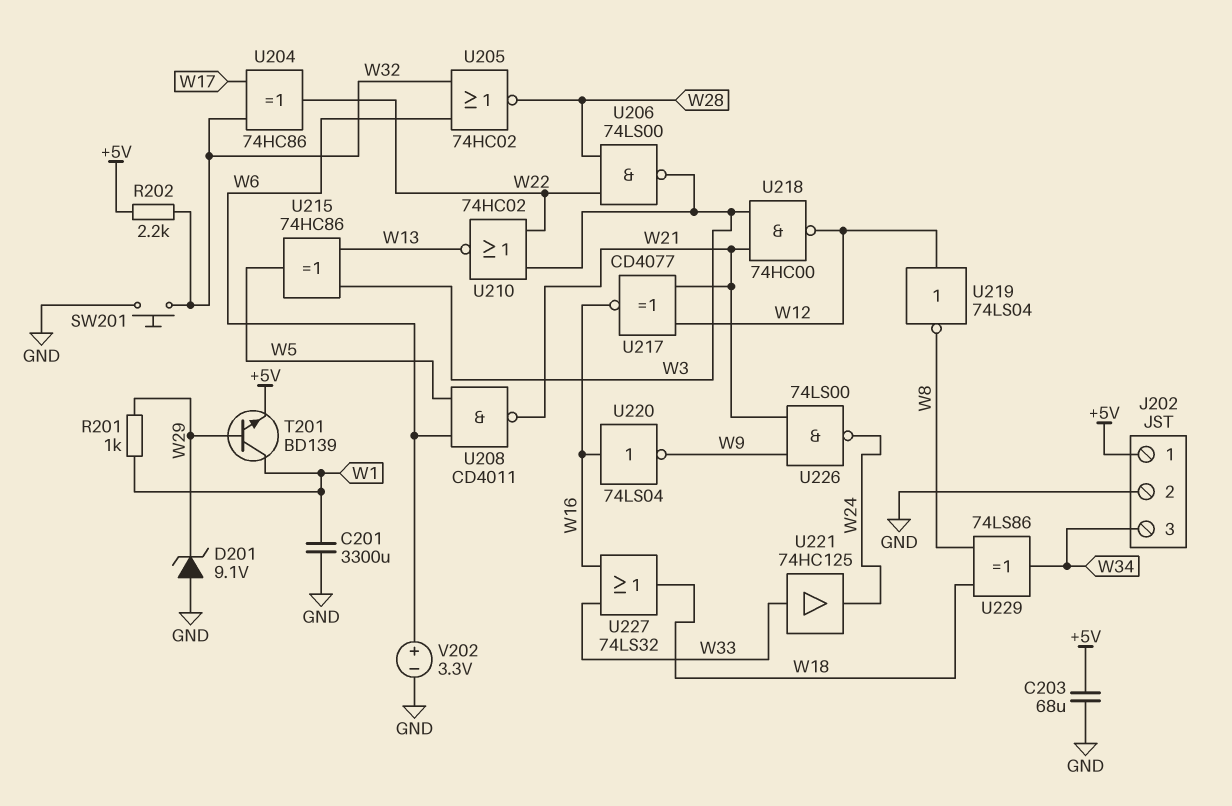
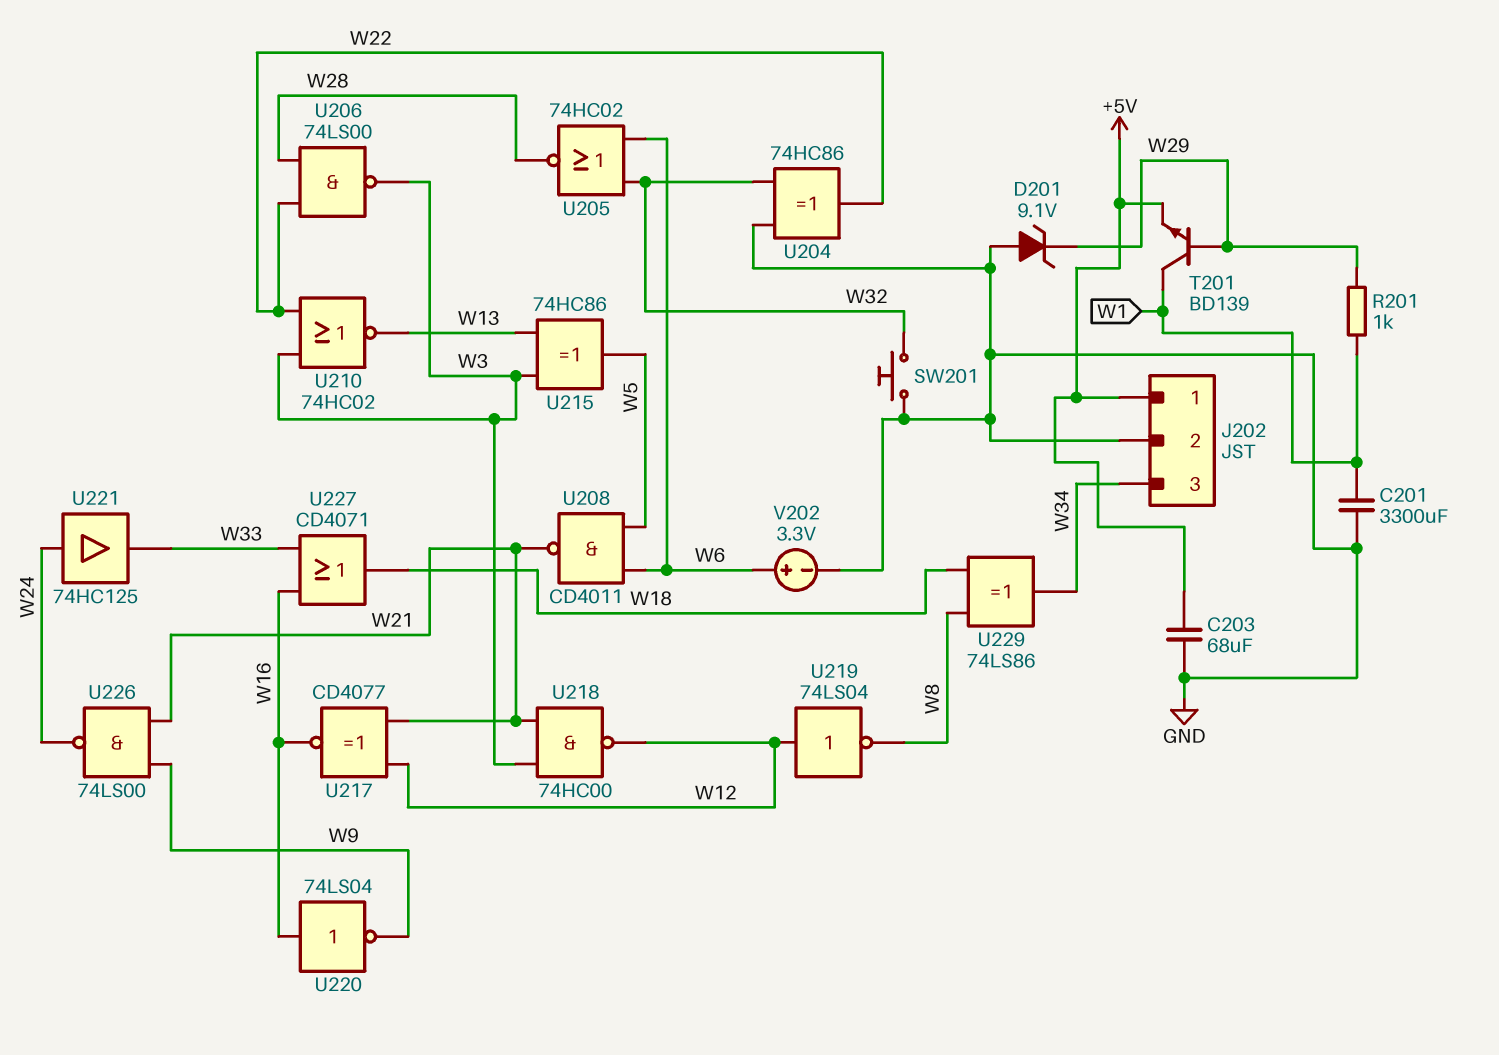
R202: 2.2k (+5V, W32) -> none
U204: XOR 74HC86 (in W17, in W32, out W22) -> XOR 74HC86 (in GND, in W32, out W22)
U221: buffer 74HC125 (in W33, out W24) -> buffer 74HC125 (in W24, out W33)
U227: OR 74LS32 (in W16, in W33, out W18) -> OR CD4071 (in W16, in W33, out W18)

